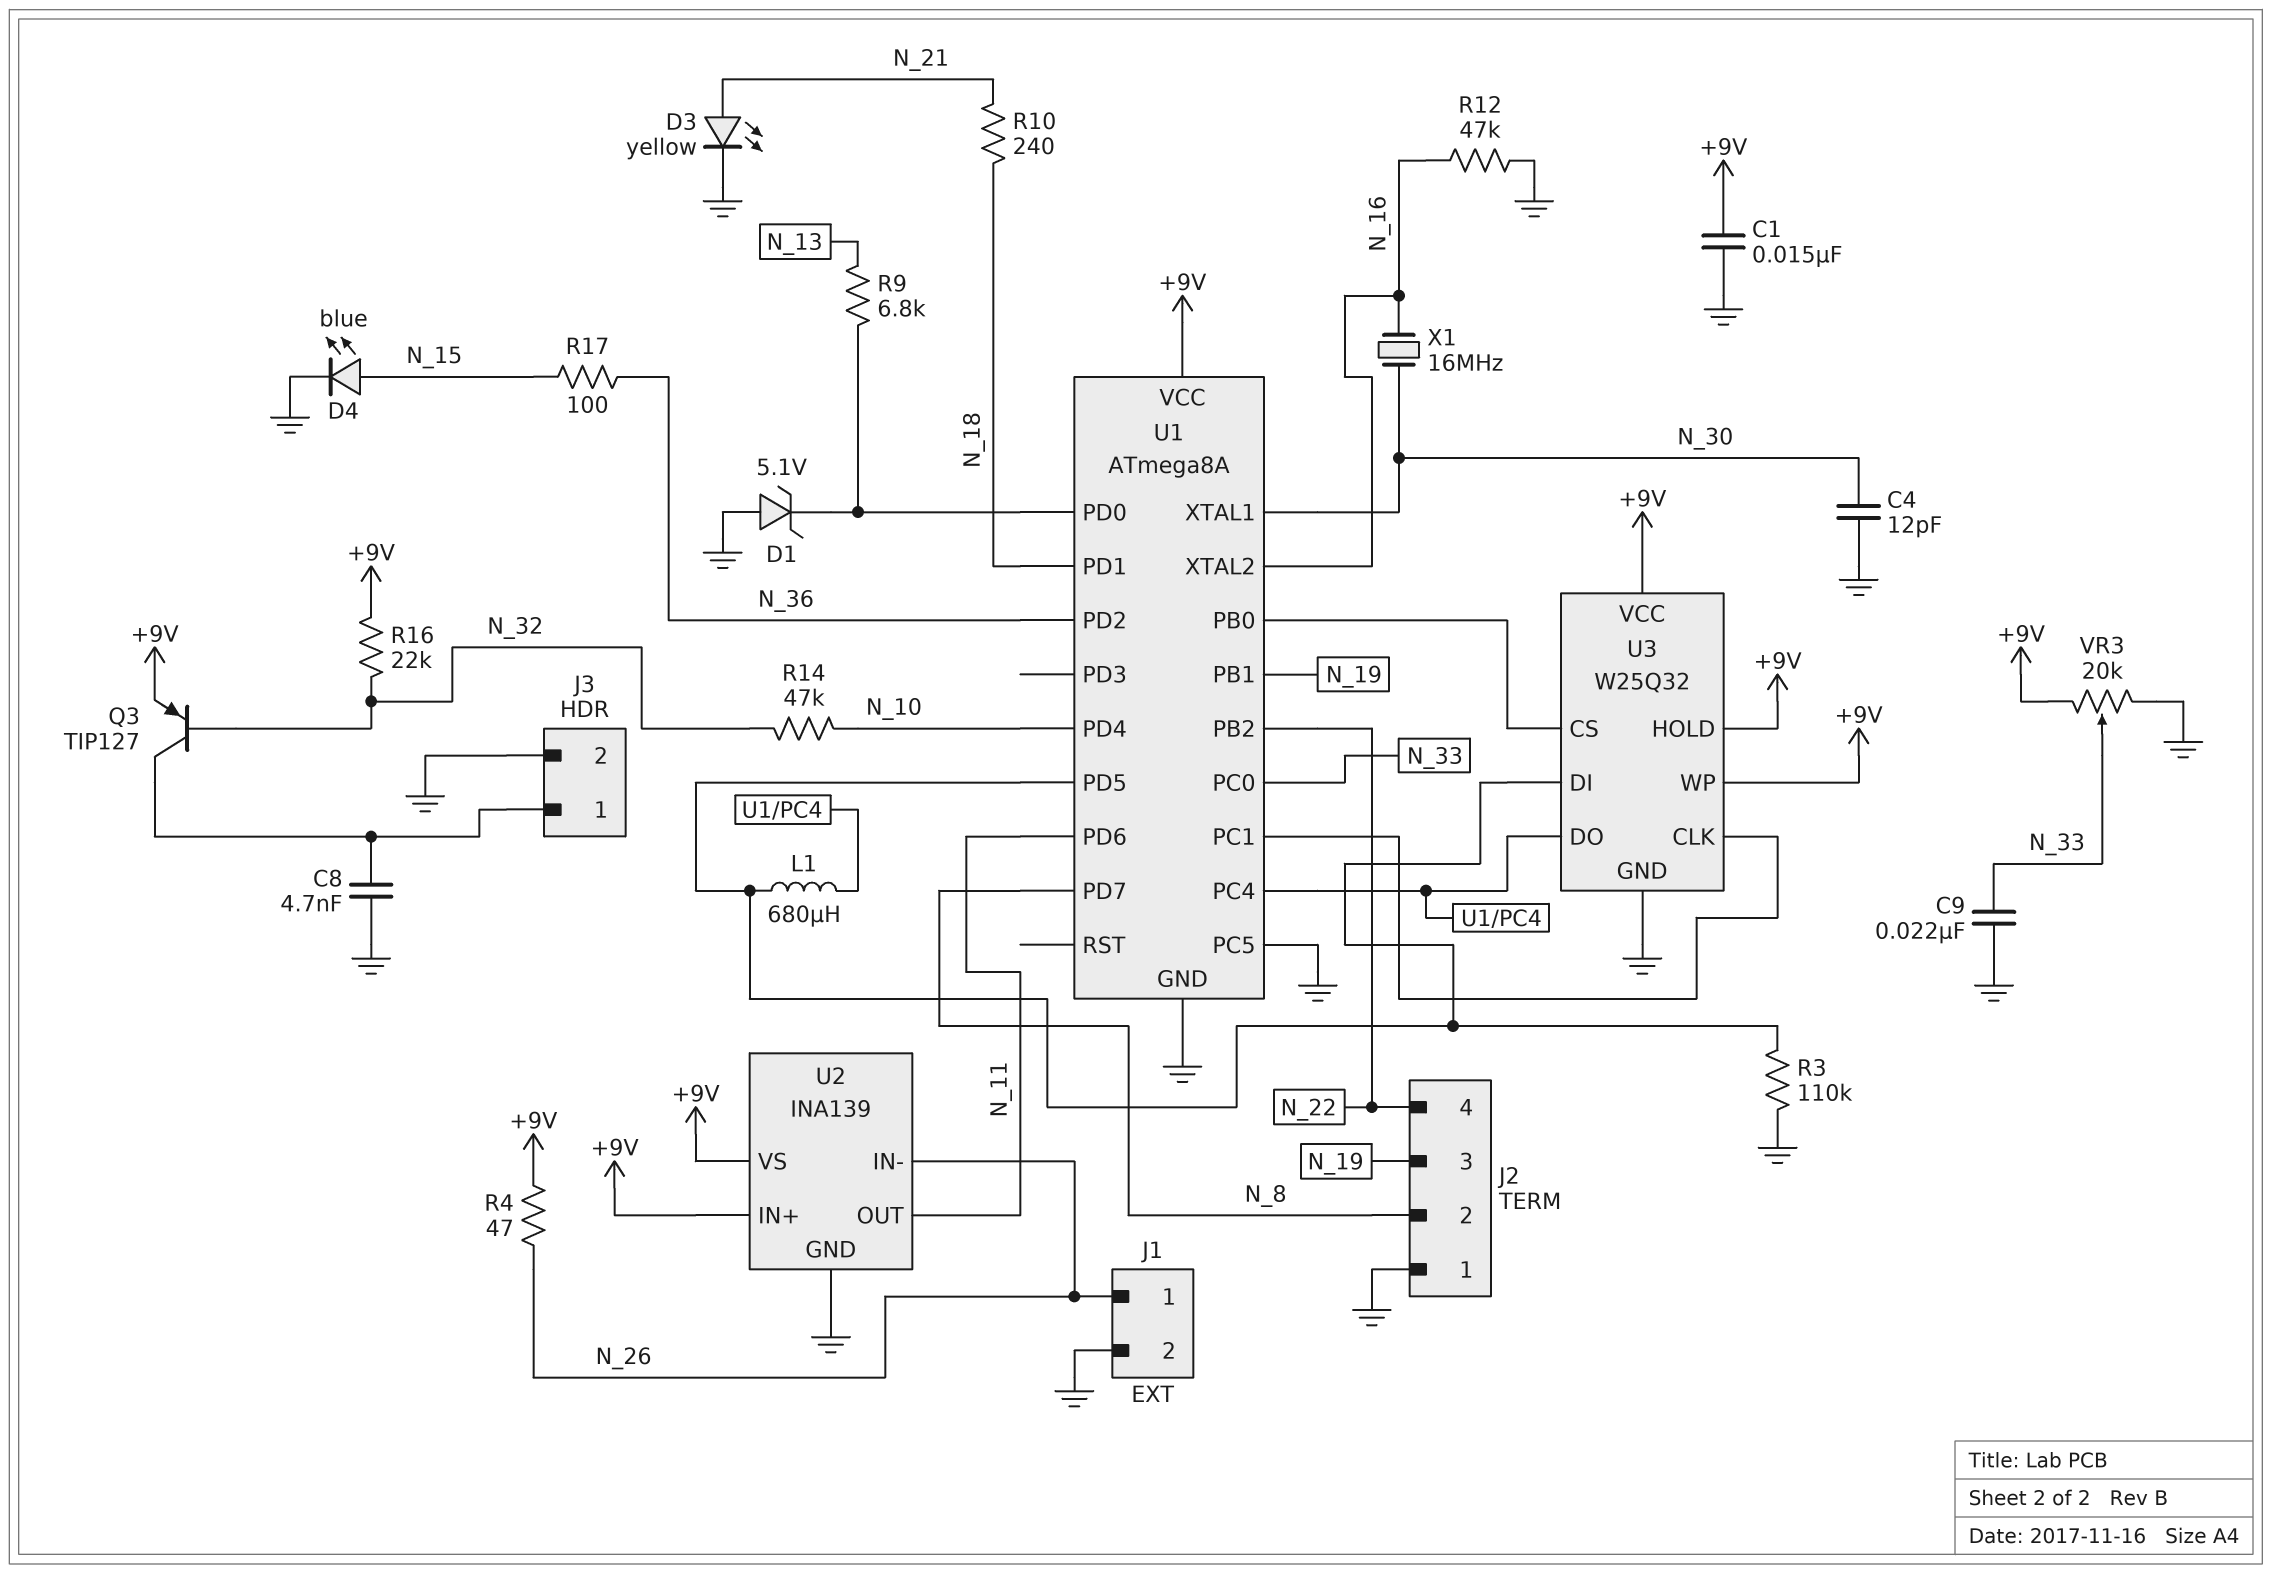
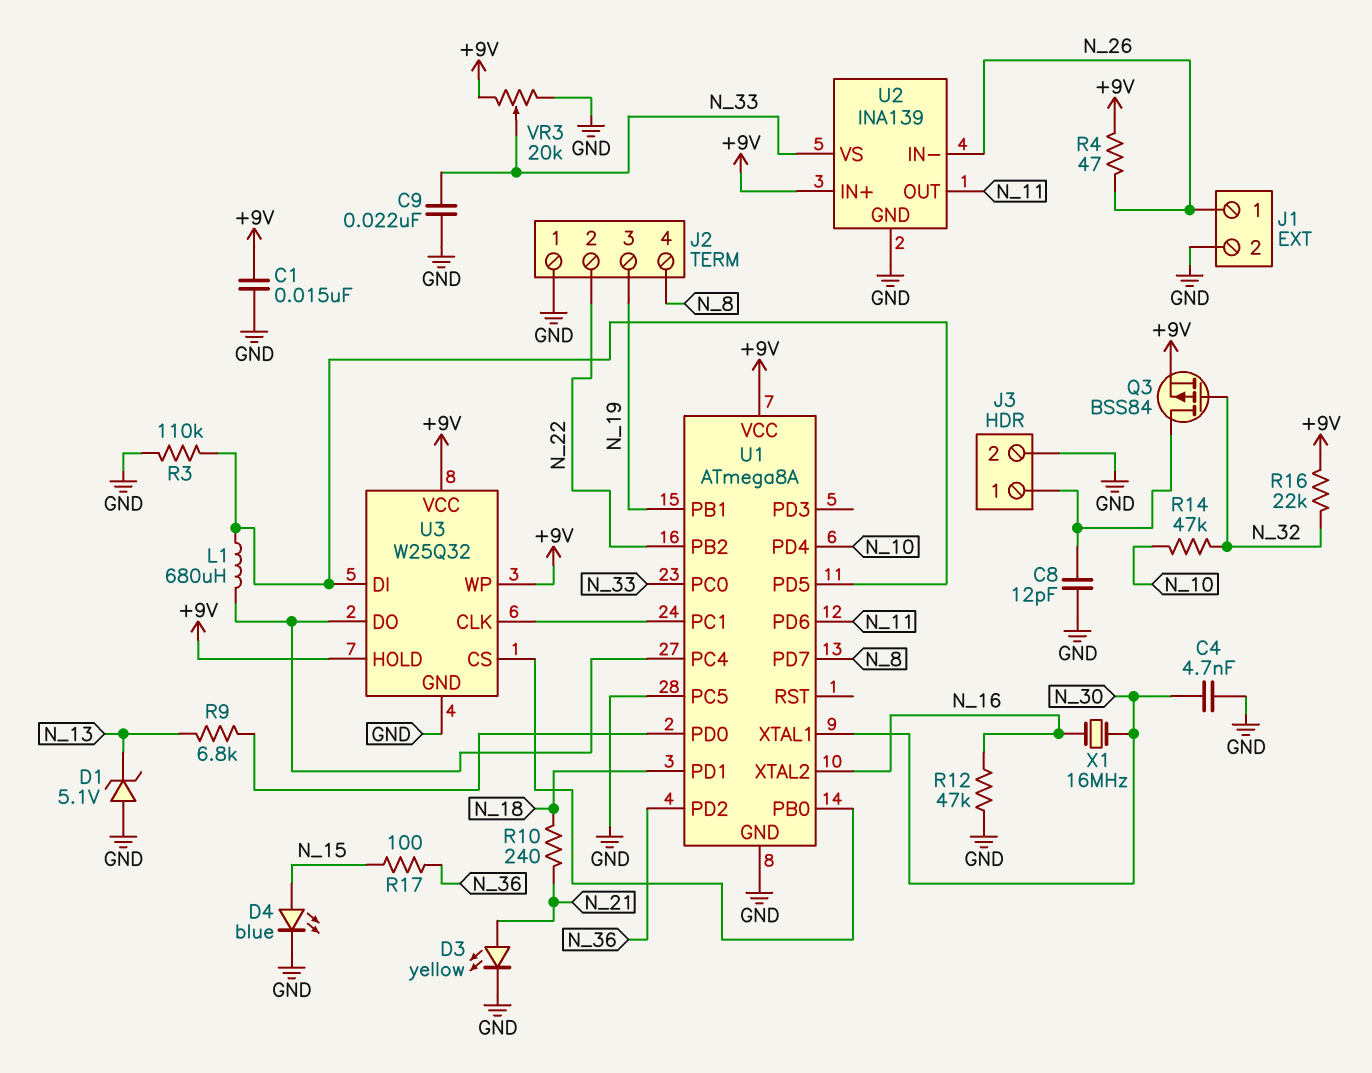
C4: 12pF (GND, N_30) -> 4.7nF (GND, N_30)
C8: 4.7nF (GND, J3/1) -> 12pF (GND, J3/1)
D1: zener 5.1V (A GND, K U1/PD0) -> zener 5.1V (A GND, K N_13)
J2 pin 2: N_8 -> N_22
J2 pin 4: N_22 -> N_8
Q3: PNP TIP127 (B N_32, C J3/1, E +9V) -> PMOS BSS84 (G N_32, D J3/1, S +9V)
U2 pin VS: +9V -> N_33

